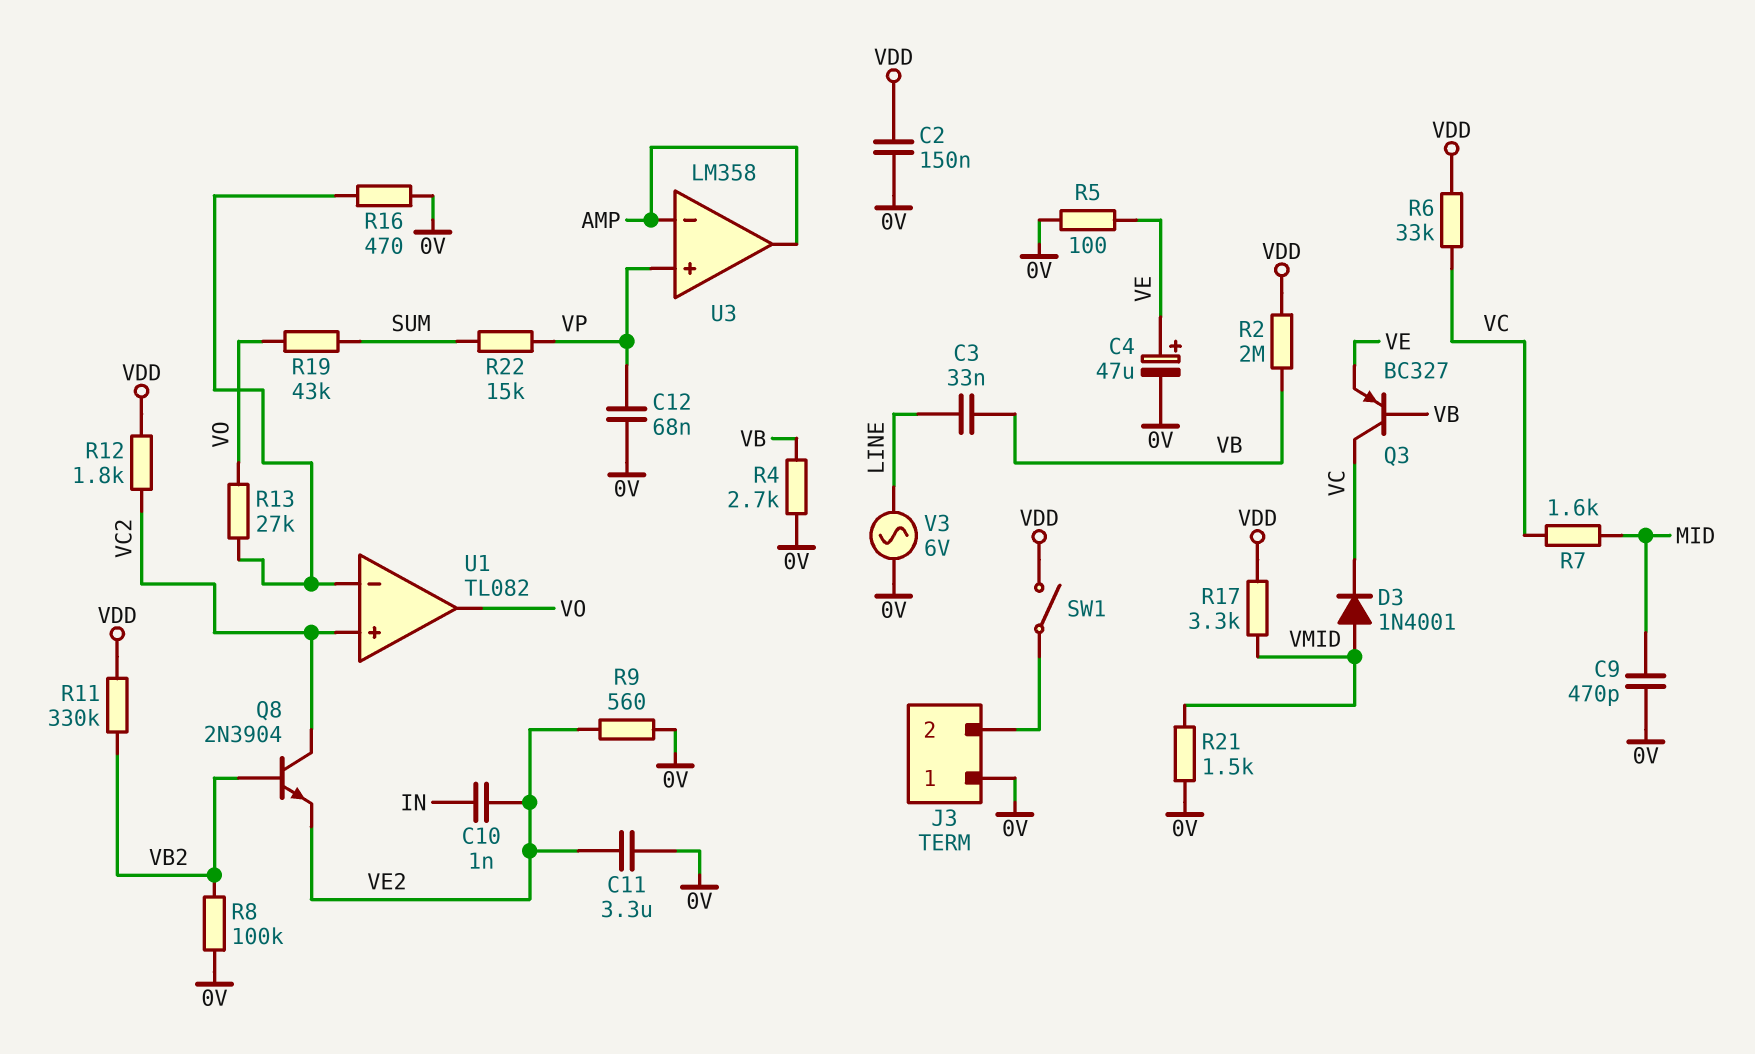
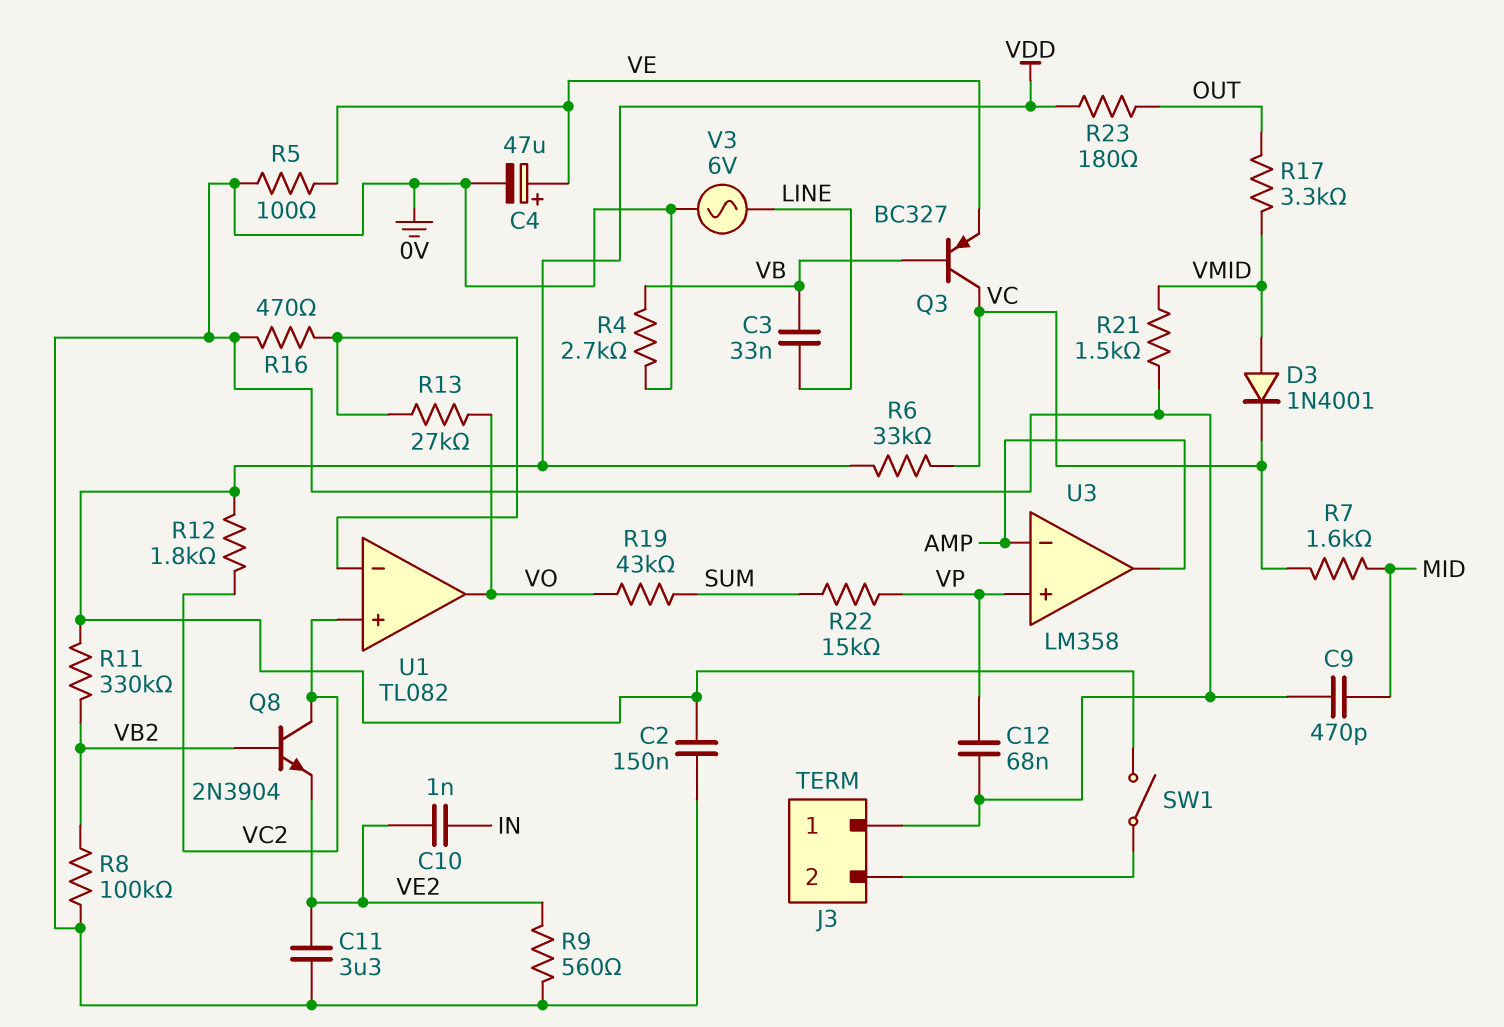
R2: 2M (VB, VDD) -> none
R17: 3.3k (VDD, VMID) -> 3.3k (OUT, VMID)
R23: none -> 180 (OUT, VDD)

